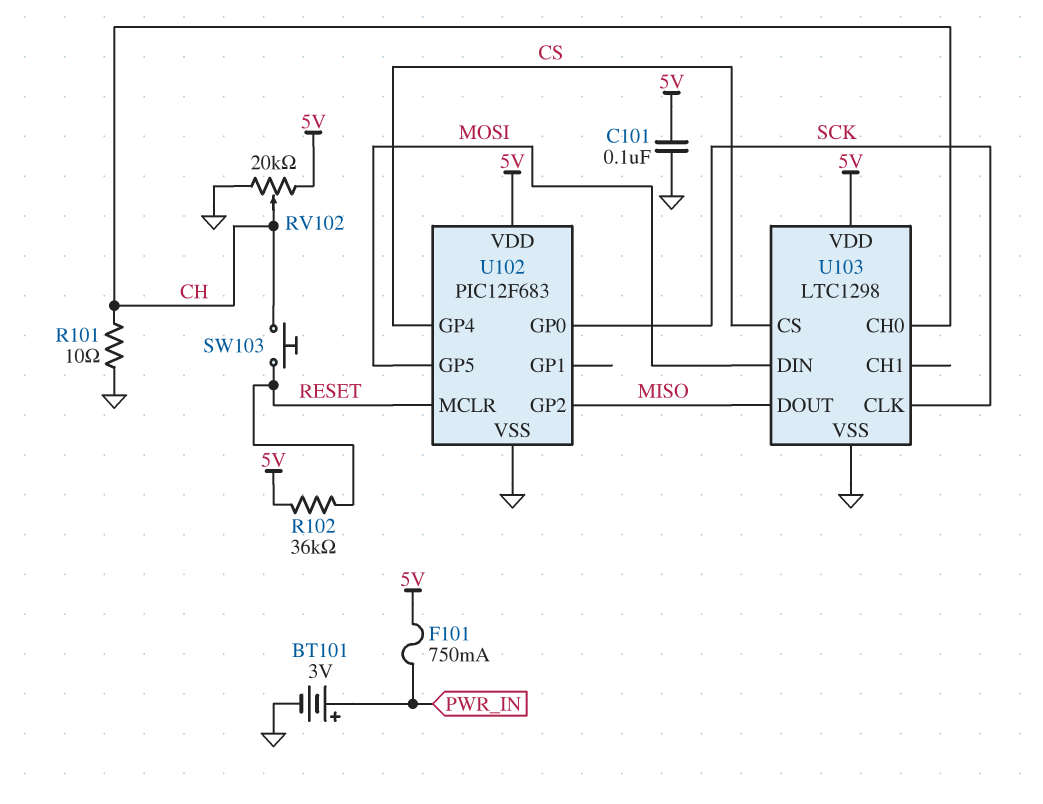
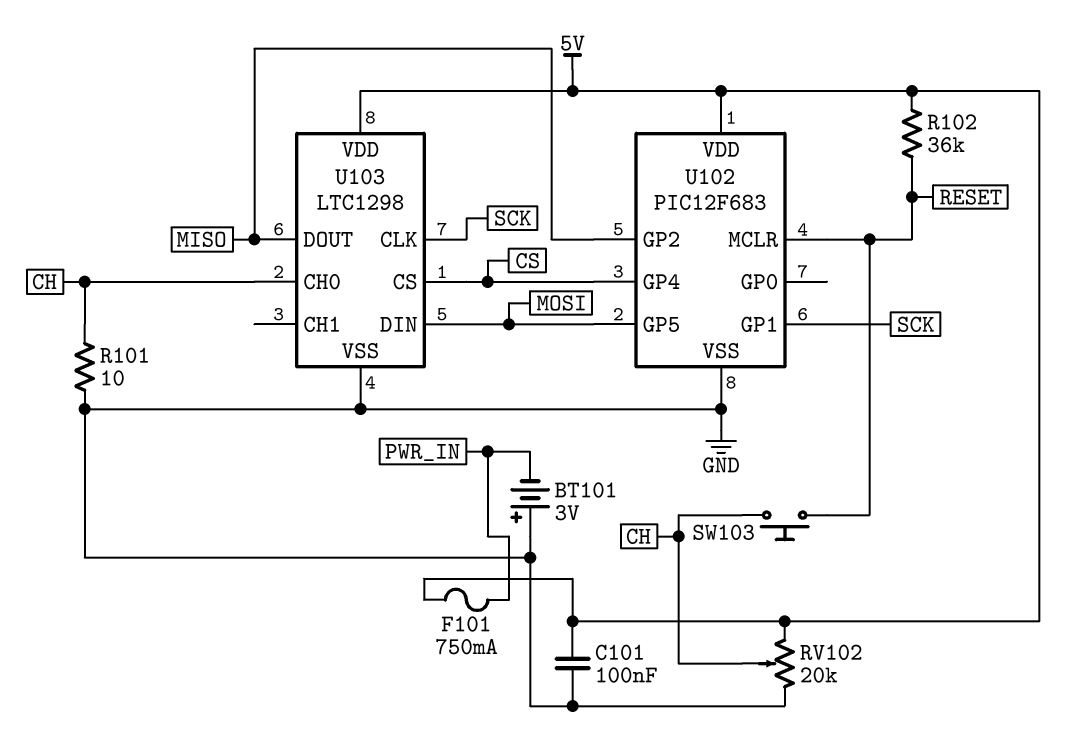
BT101: 3V (plus PWR_IN, minus GND) -> 3V (plus GND, minus PWR_IN)
U102 pin GP0: SCK -> none
U102 pin GP1: none -> SCK

